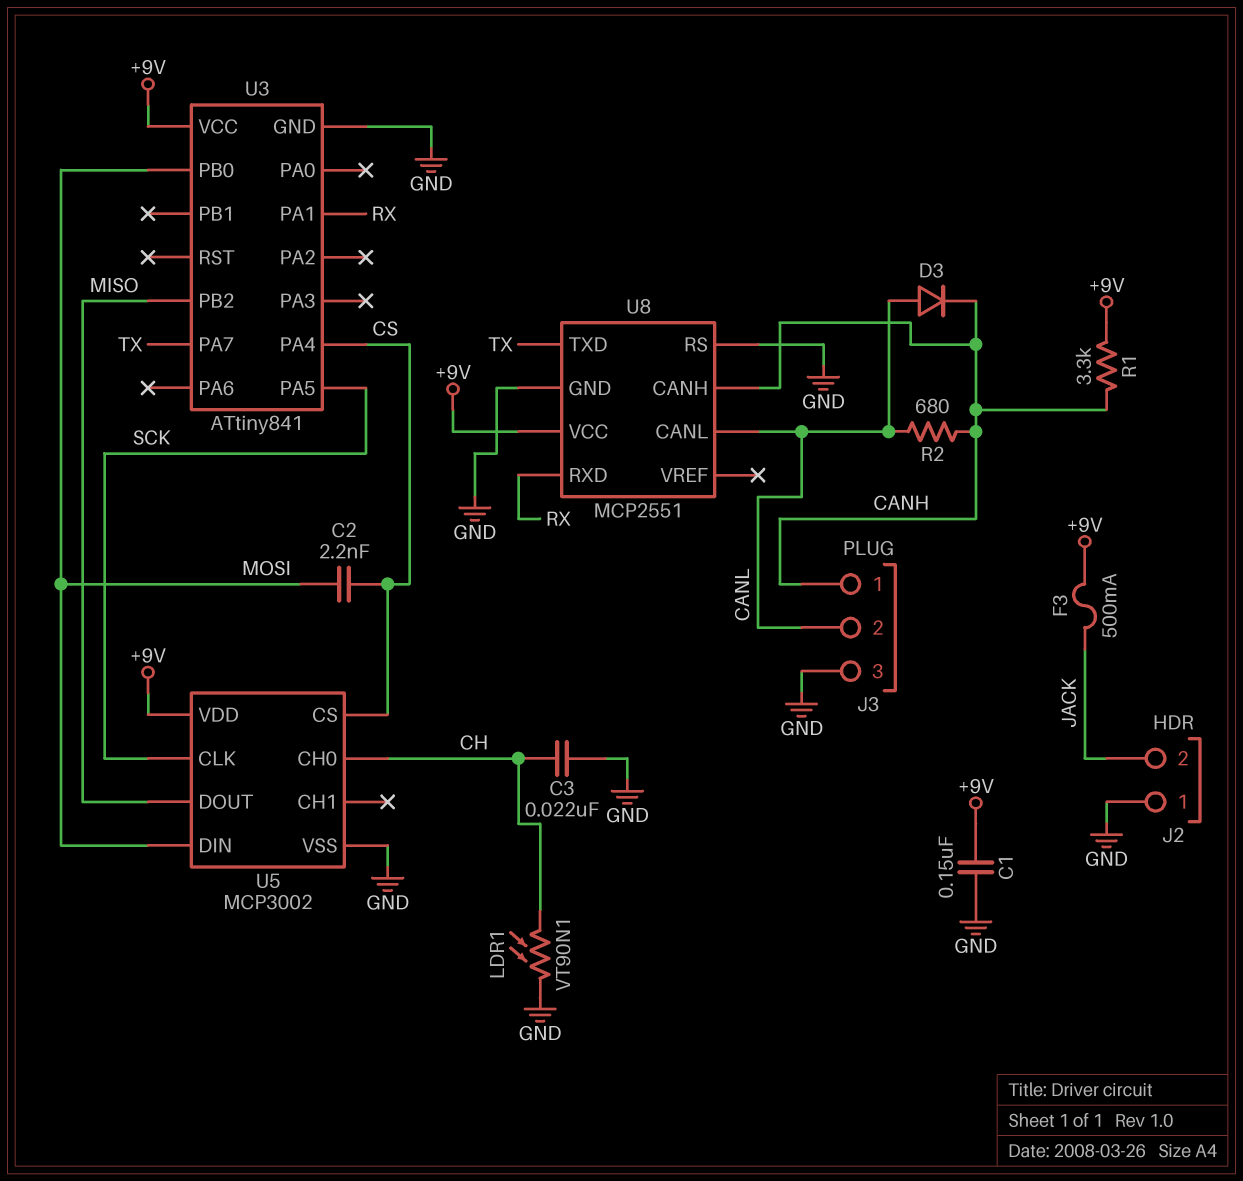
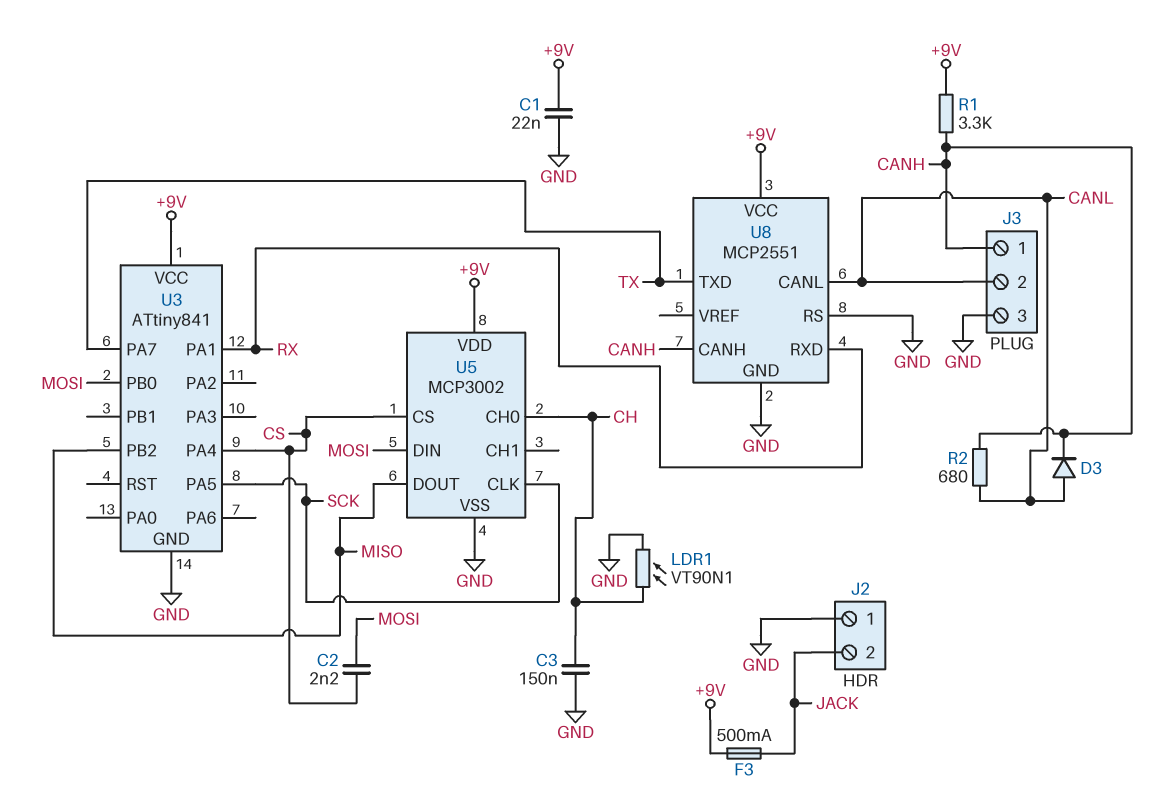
C1: 150nF (+9V, GND) -> 22nF (+9V, GND)
C3: 22nF (CH, GND) -> 150nF (CH, GND)

